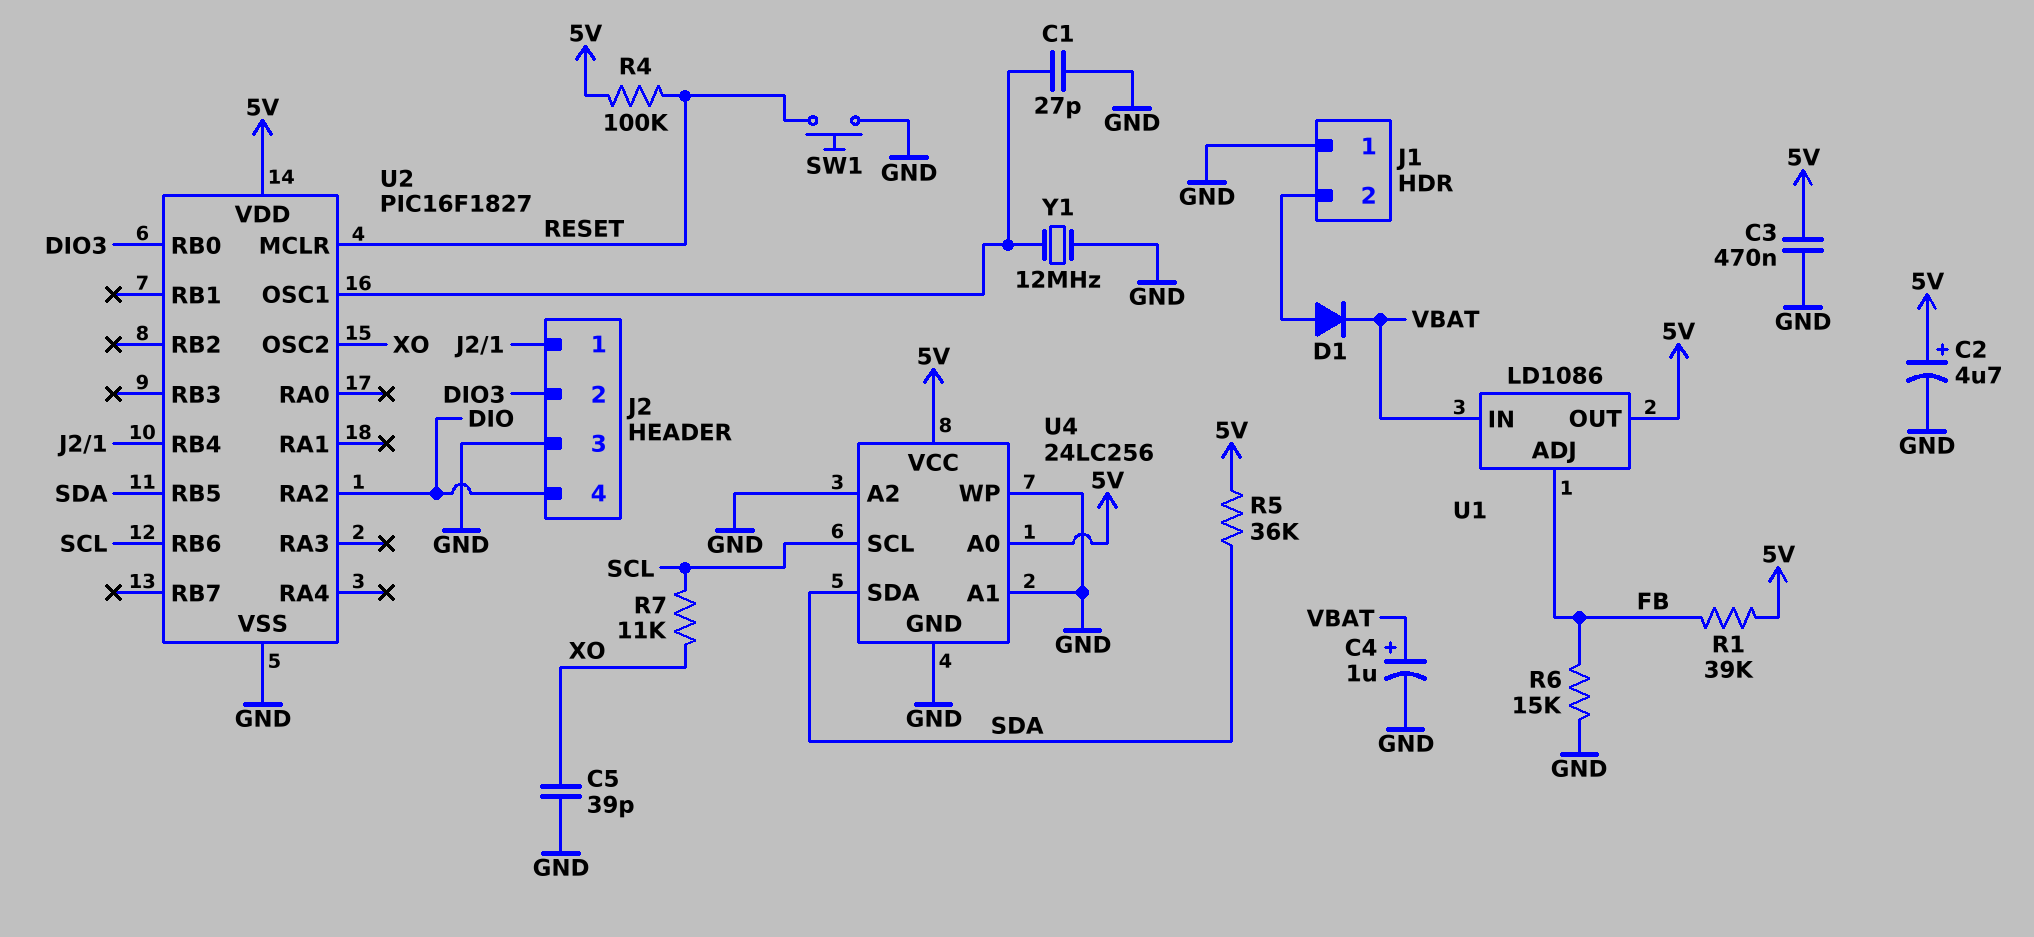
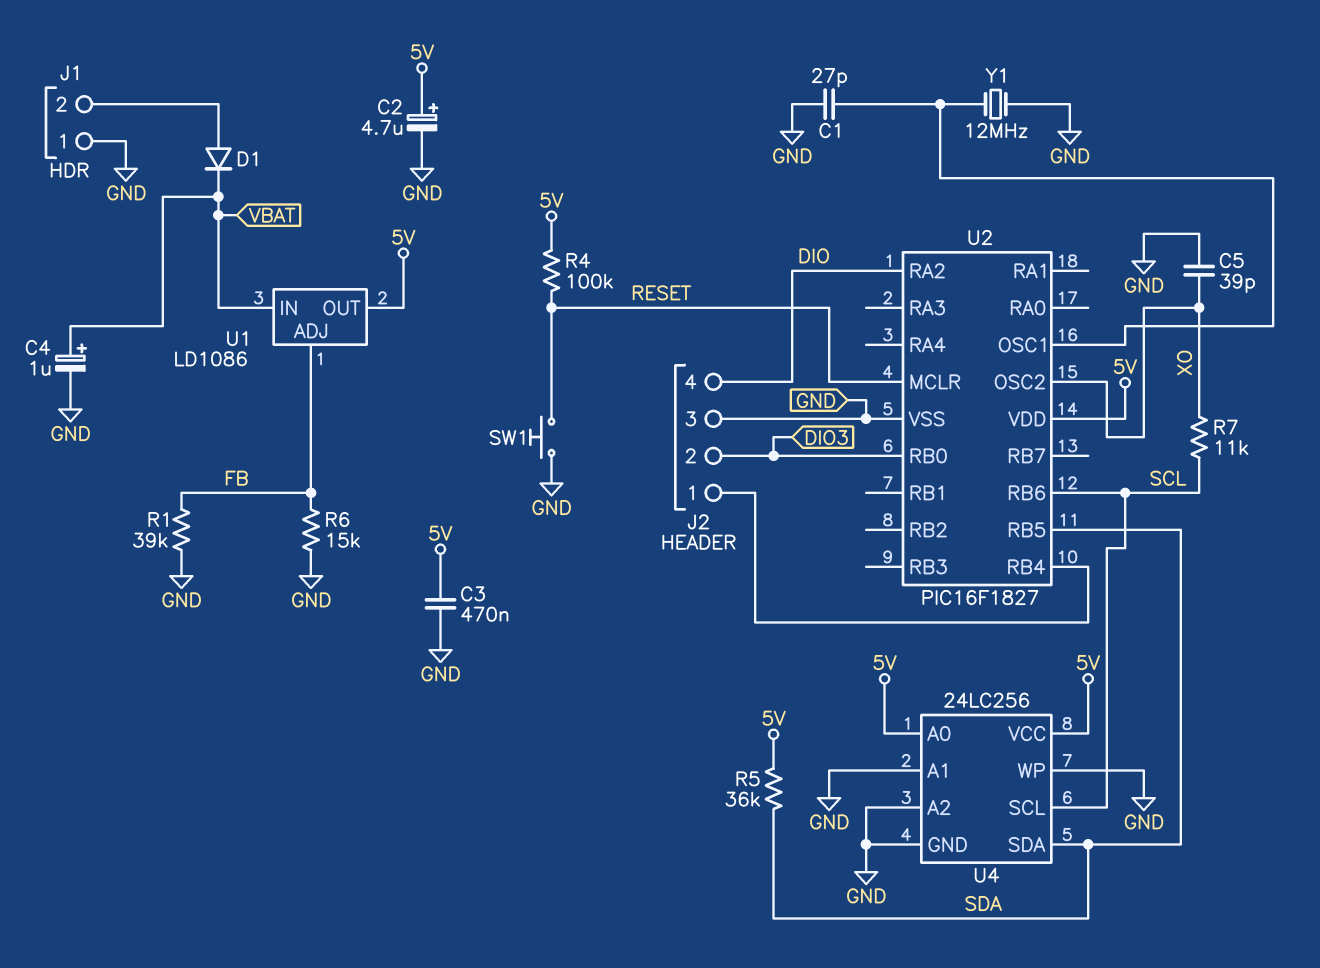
R1: 39k (5V, FB) -> 39k (FB, GND)

